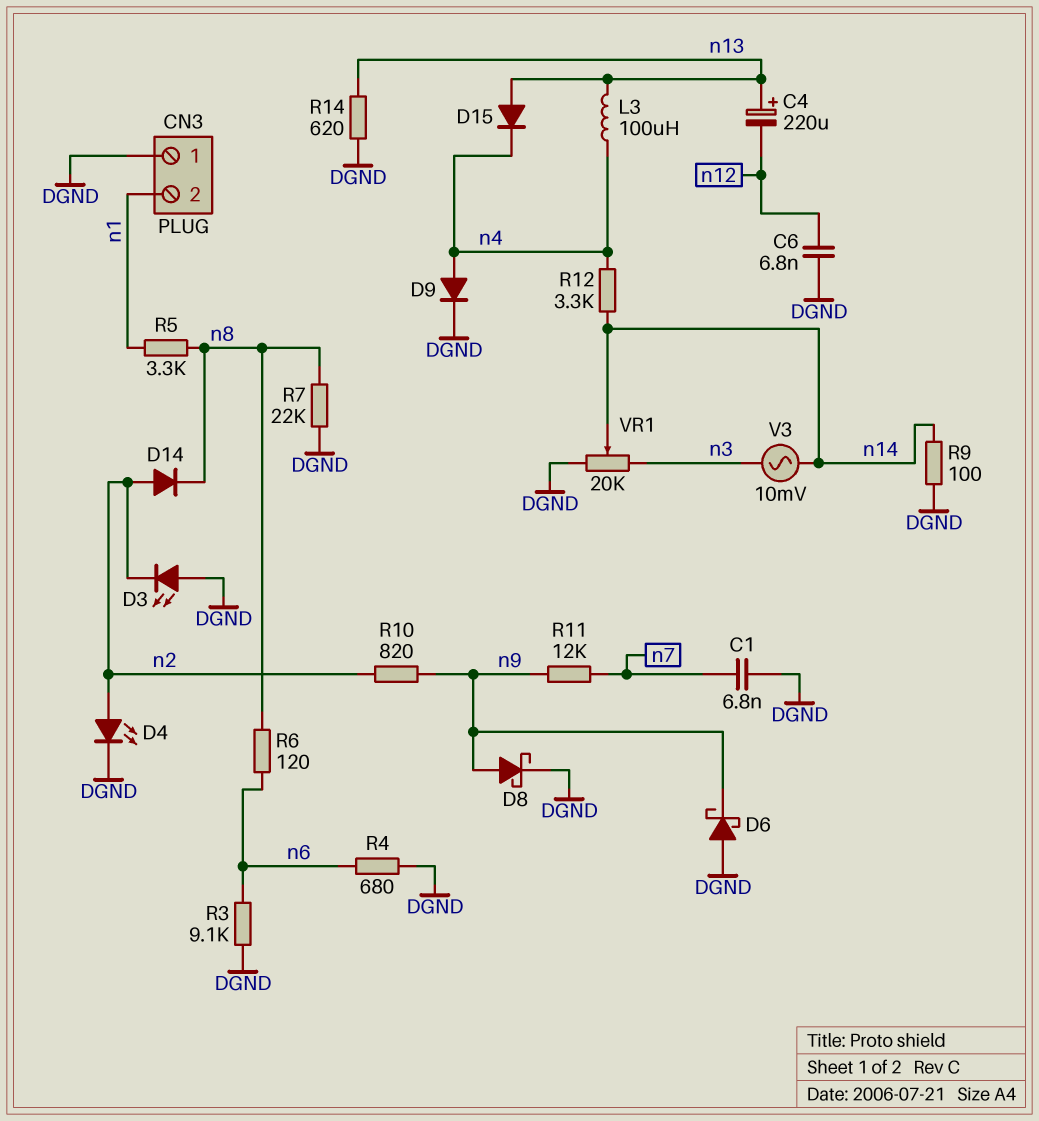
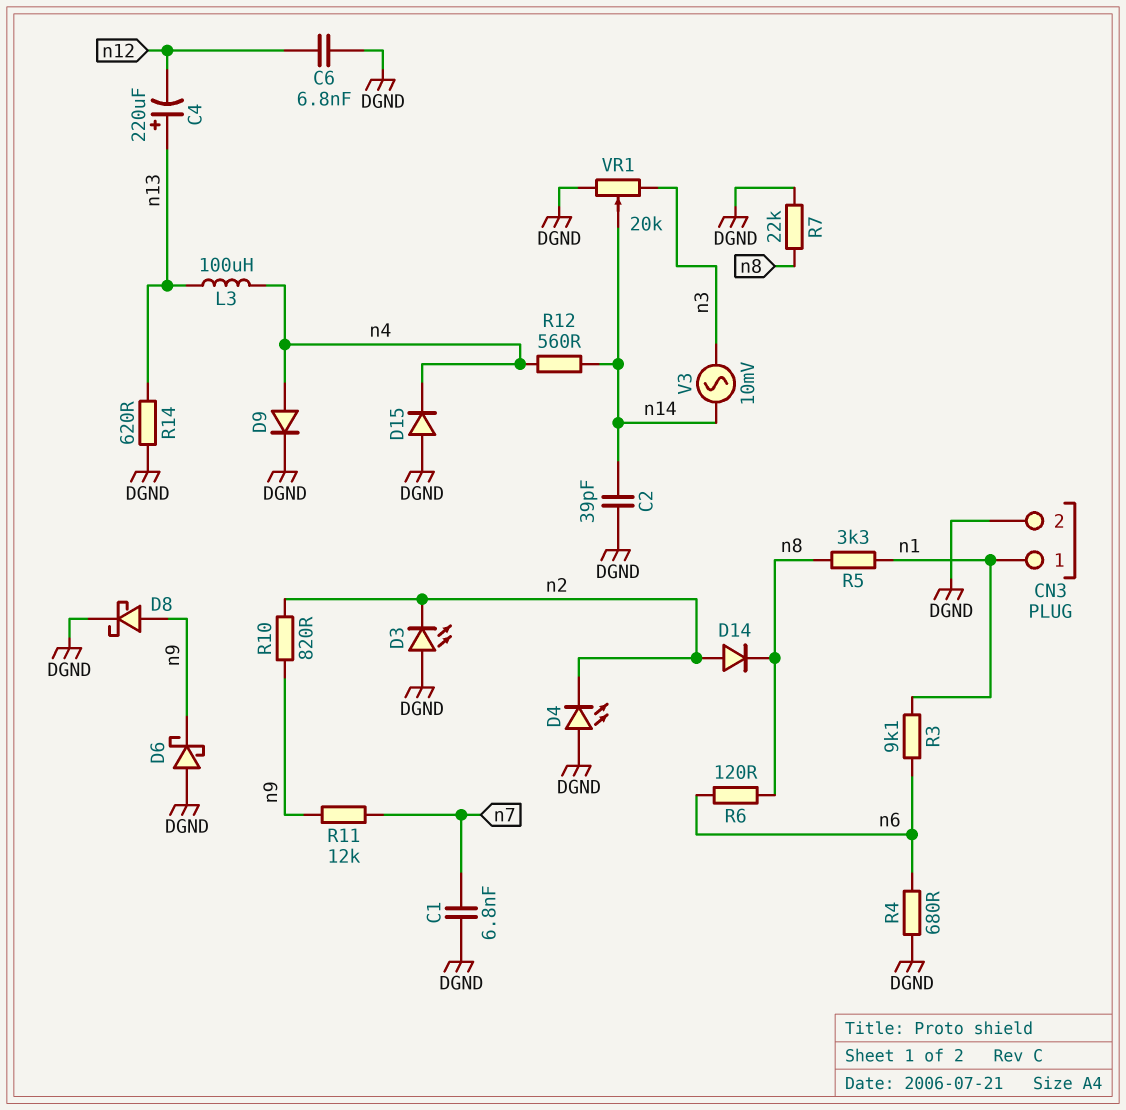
C2: none -> 39pF (DGND, n14)
CN3 pin 1: DGND -> n1
CN3 pin 2: n1 -> DGND
D4: LED (A n2, K DGND) -> LED (A DGND, K n2)
D15: diode (A n13, K n4) -> diode (A DGND, K n4)
R3: 9.1k (DGND, n6) -> 9.1k (n1, n6)
R9: 100 (DGND, n14) -> none
R12: 3.3k (n4, n14) -> 560 (n4, n14)

